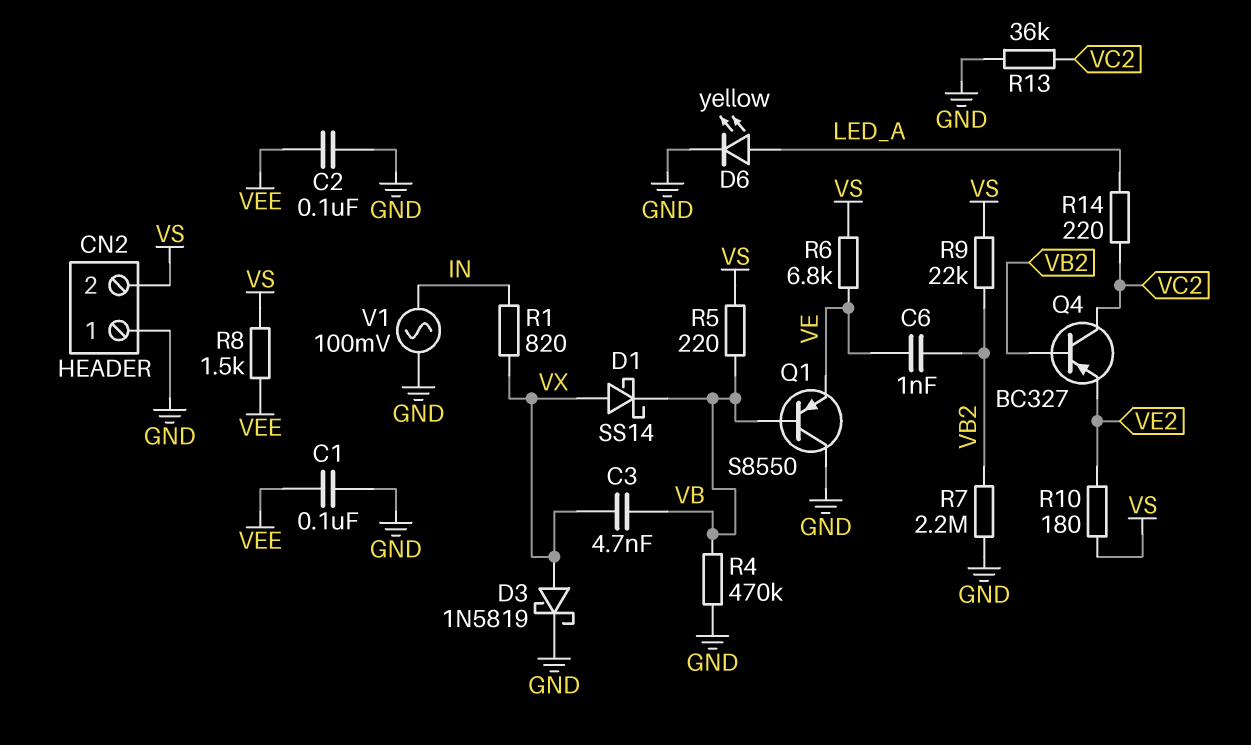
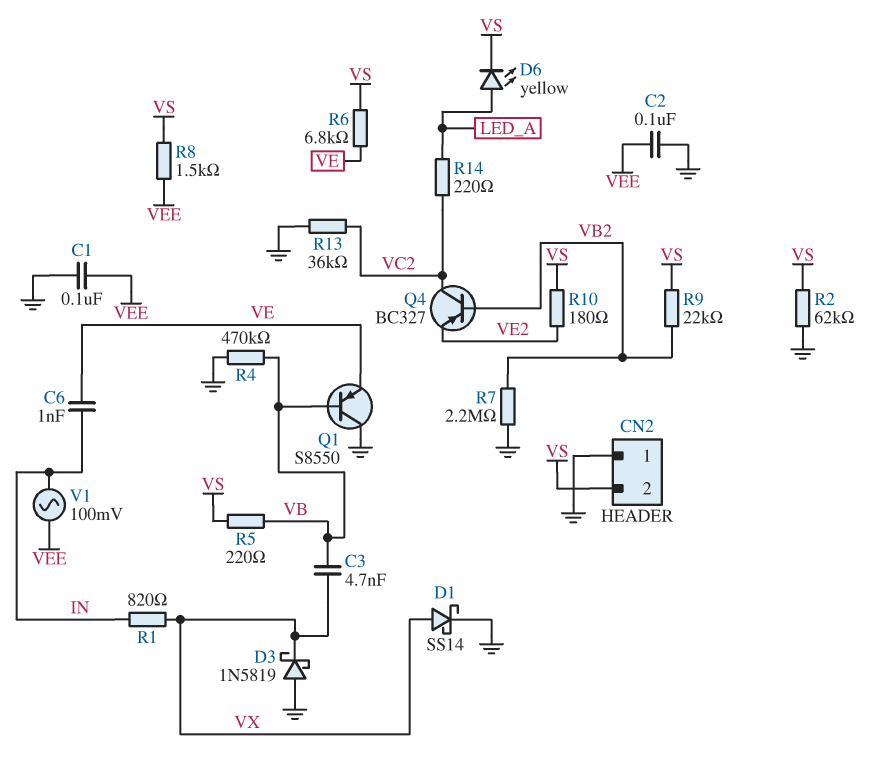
C6: 1nF (VB2, VE) -> 1nF (IN, VE)
D1: schottky SS14 (A VX, K VB) -> schottky SS14 (A VX, K GND)
D3: schottky 1N5819 (A VX, K GND) -> schottky 1N5819 (A GND, K VX)
D6: LED yellow (A LED_A, K GND) -> LED yellow (A LED_A, K VS)
R2: none -> 62k (GND, VS)
V1: AC 100mV (GND, IN) -> AC 100mV (IN, VEE)

